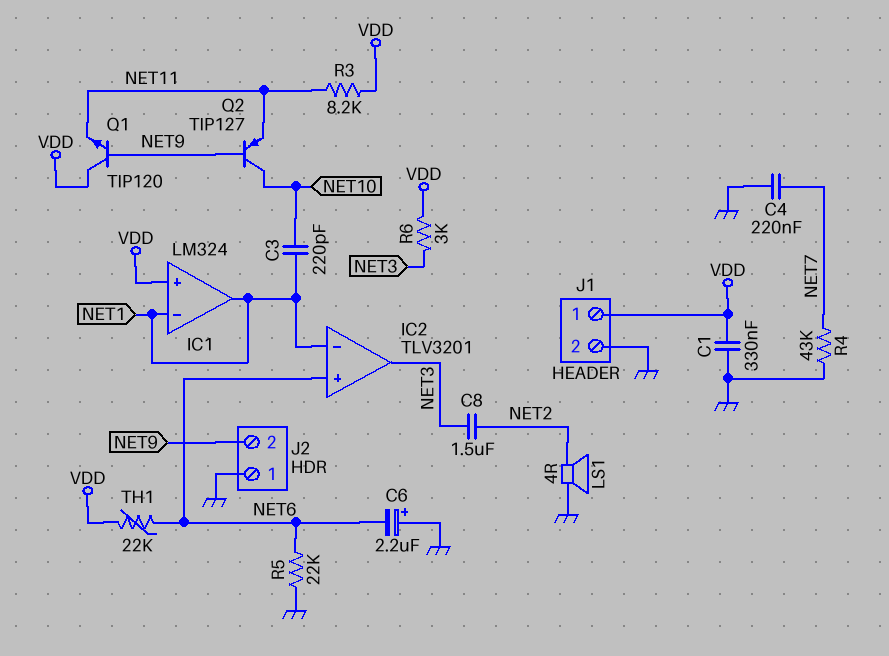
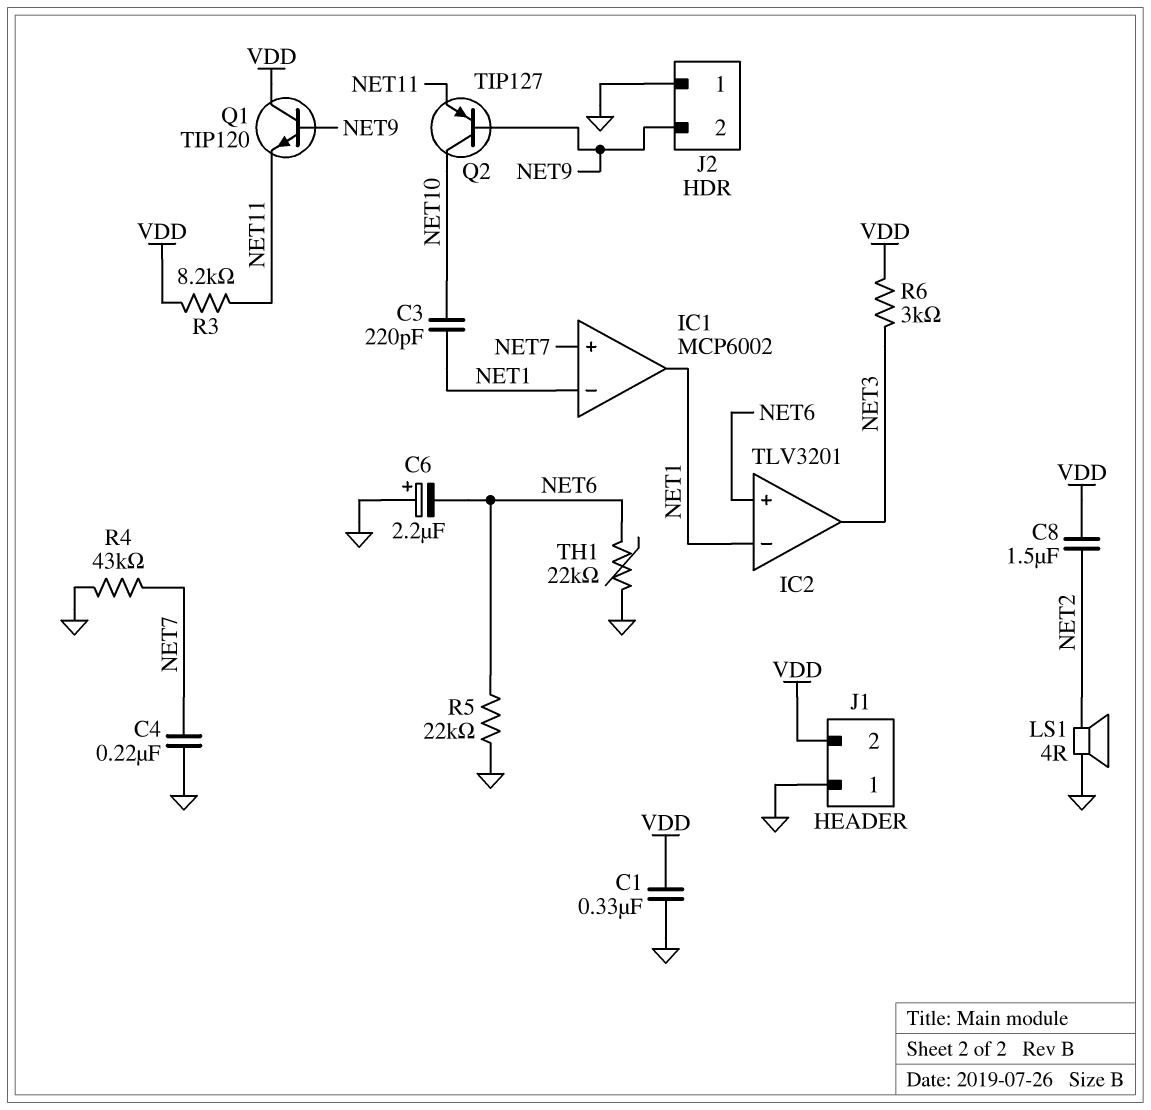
C8: 1.5uF (NET2, NET3) -> 1.5uF (NET2, VDD)
IC1: LM324 -> MCP6002
IC1 pin in+: VDD -> NET7
J1 pin 1: VDD -> GND
J1 pin 2: GND -> VDD
TH1: 22k (NET6, VDD) -> 22k (GND, NET6)

